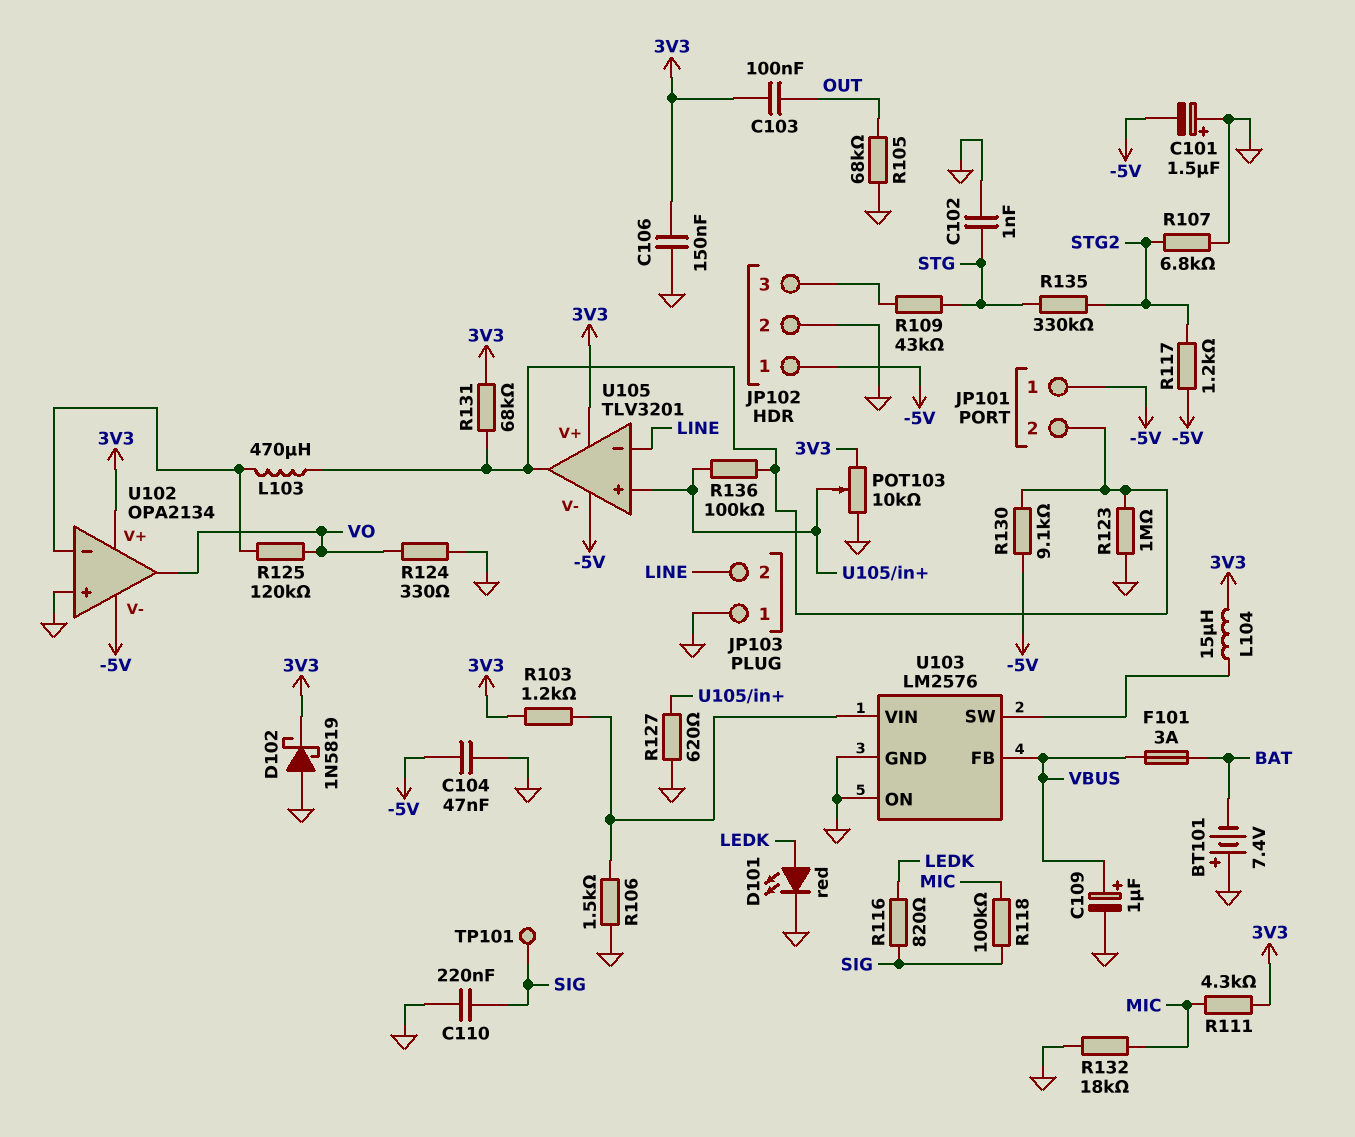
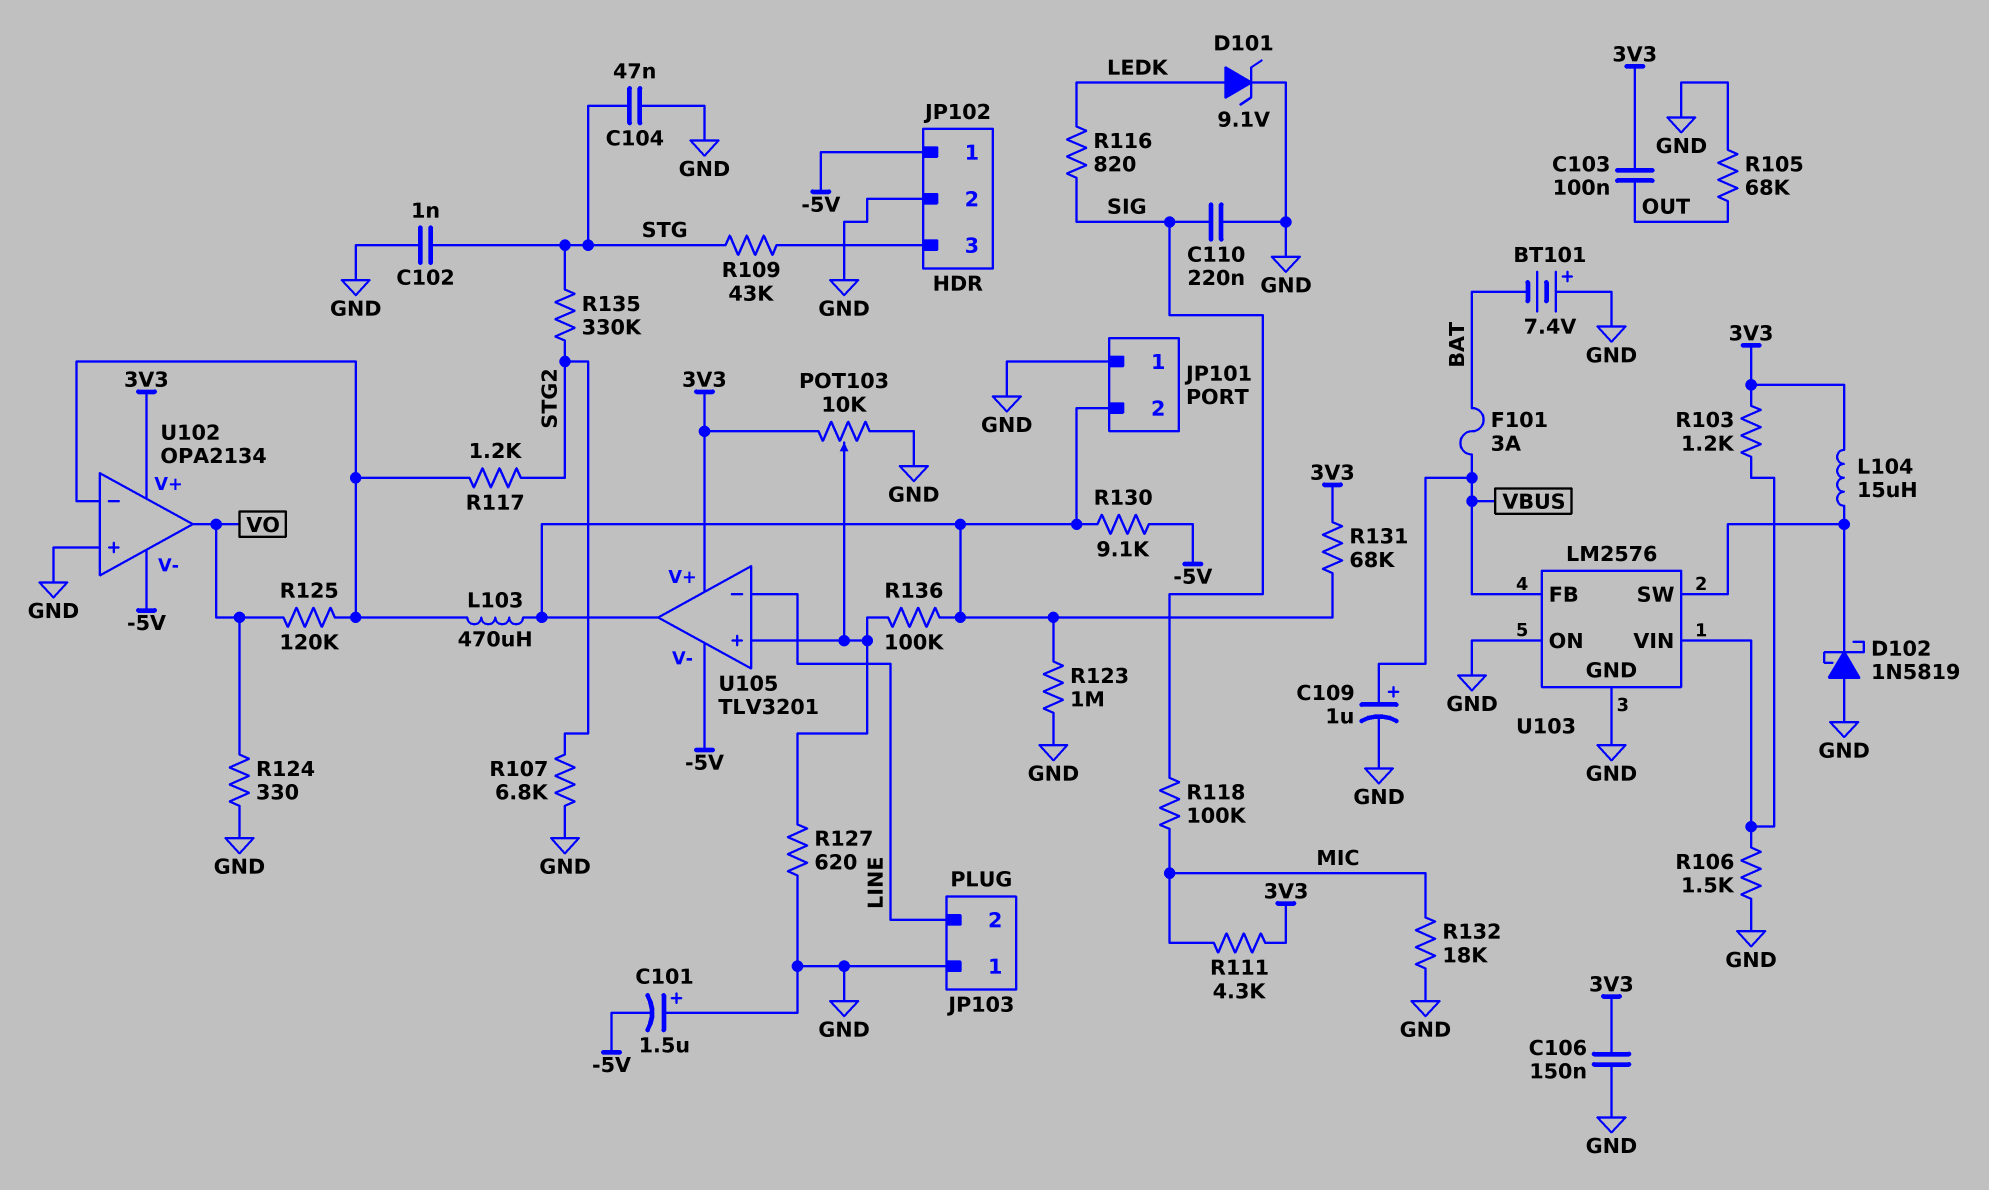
C104: 47nF (-5V, GND) -> 47nF (GND, STG)
D101: LED red (A LEDK, K GND) -> zener 9.1V (A LEDK, K GND)
D102: schottky 1N5819 (A GND, K 3V3) -> schottky 1N5819 (A GND, K U103/SW)
JP101 pin 1: -5V -> GND
R117: 1.2k (-5V, STG2) -> 1.2k (STG2, U102/in-)
TP101: test point (SIG) -> none

